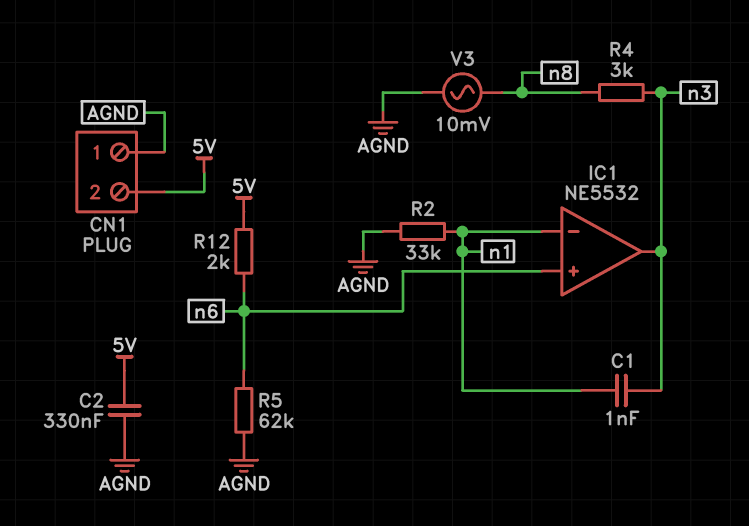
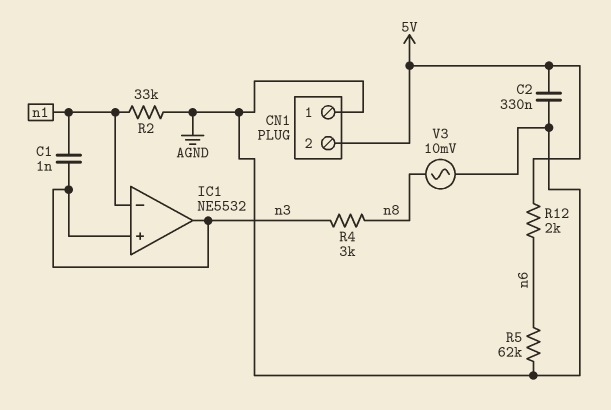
IC1 pin in+: n6 -> n3

